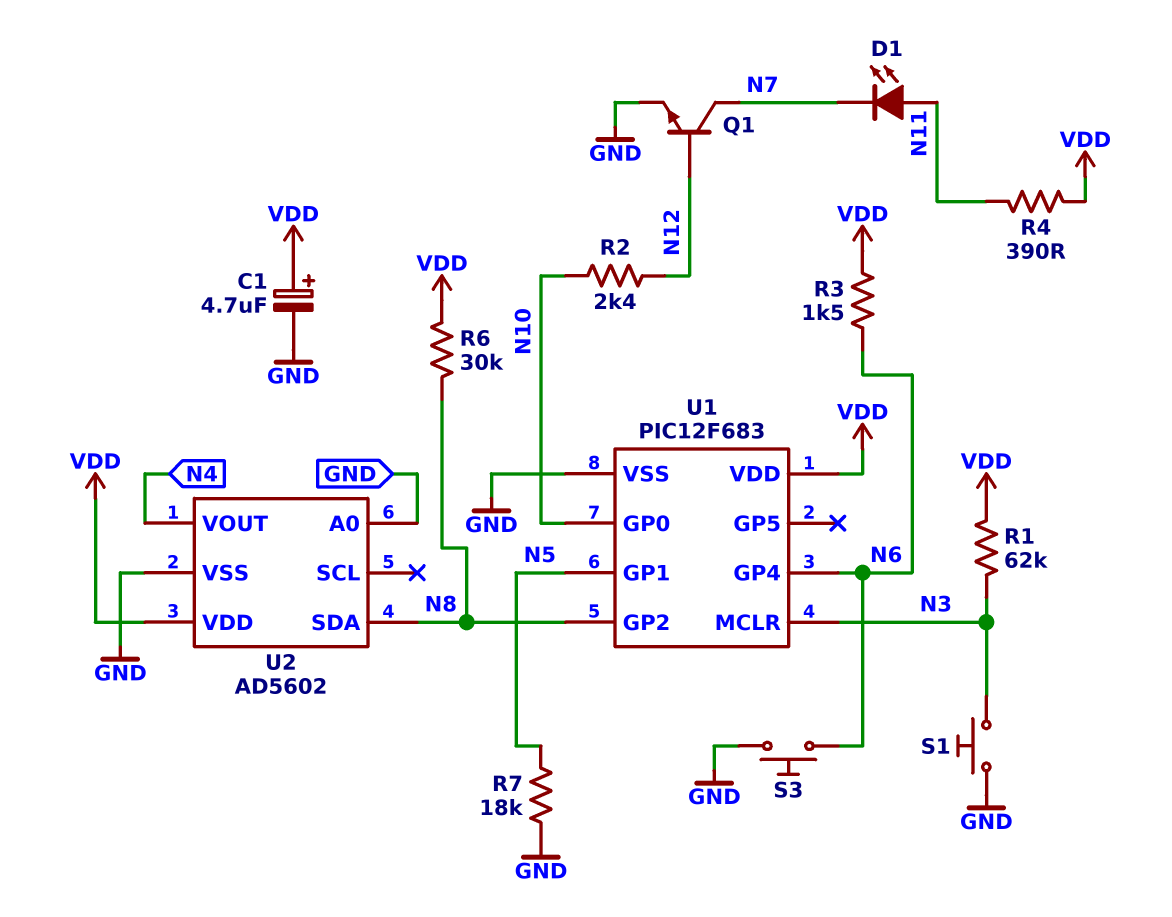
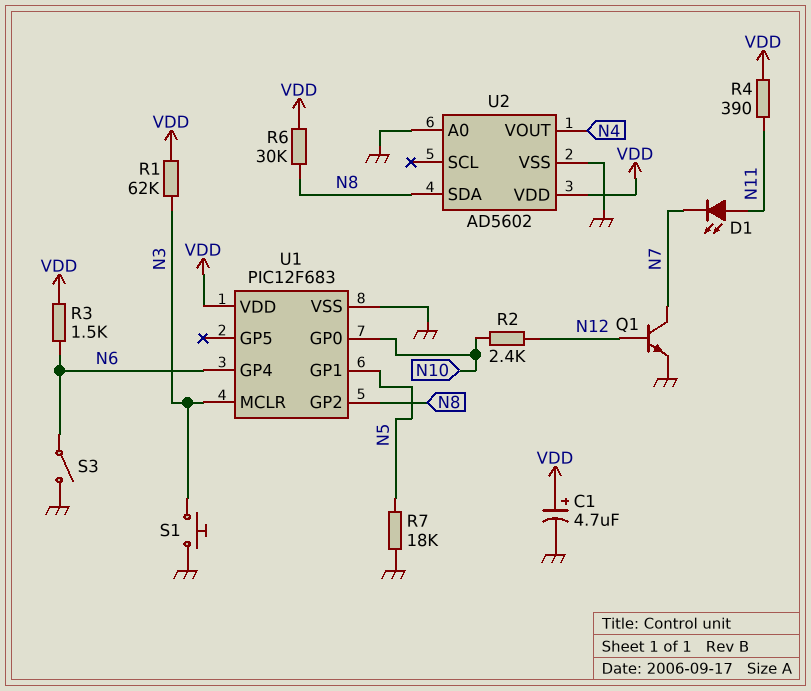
S3: button (GND, N6) -> switch (GND, N6)

